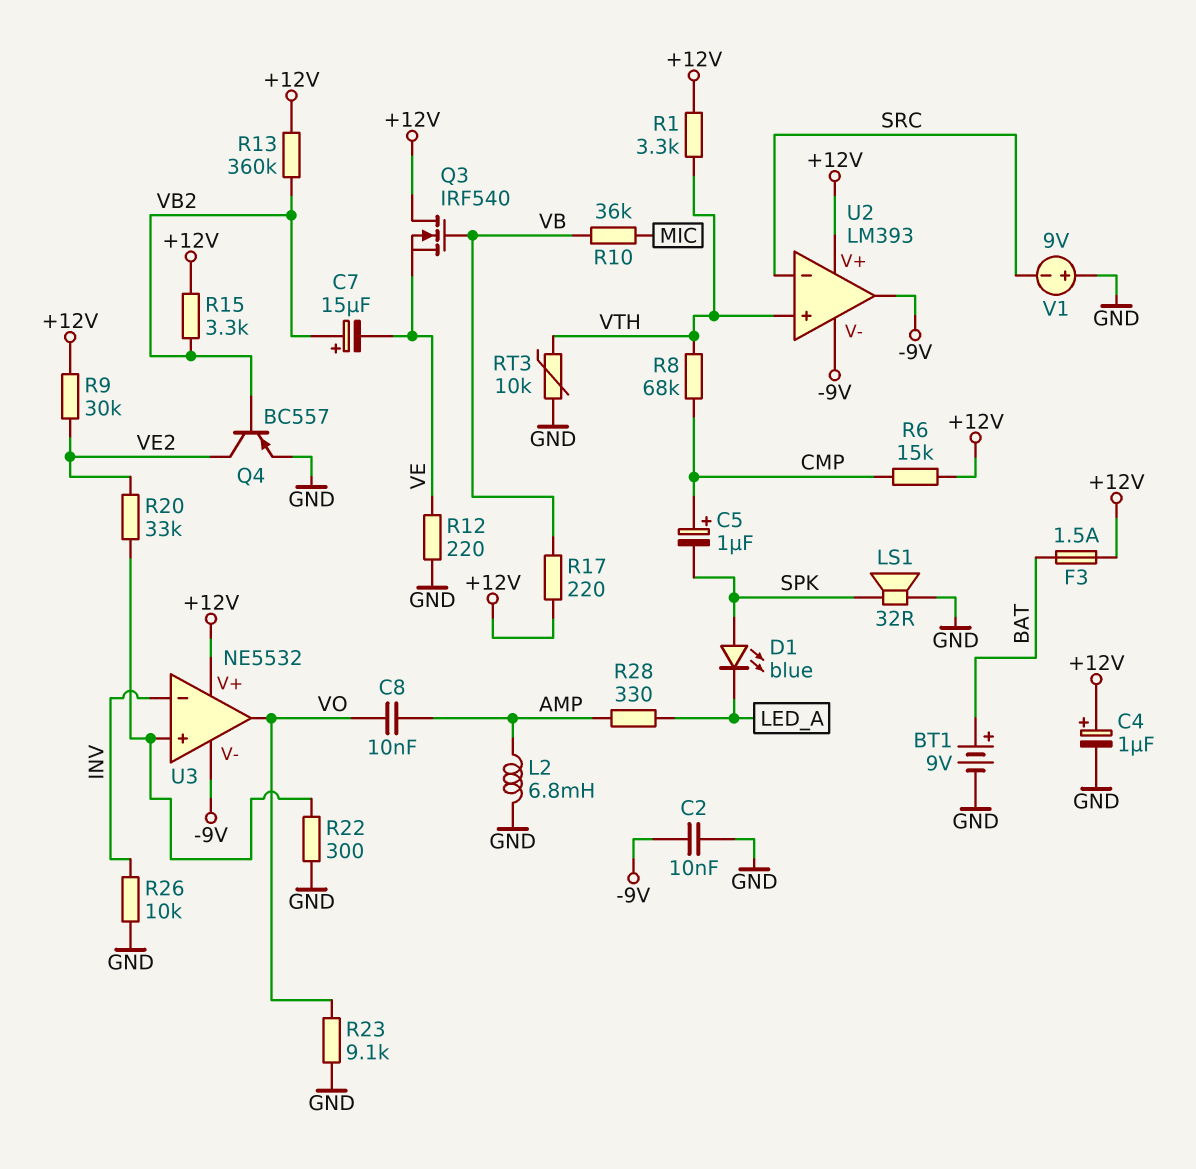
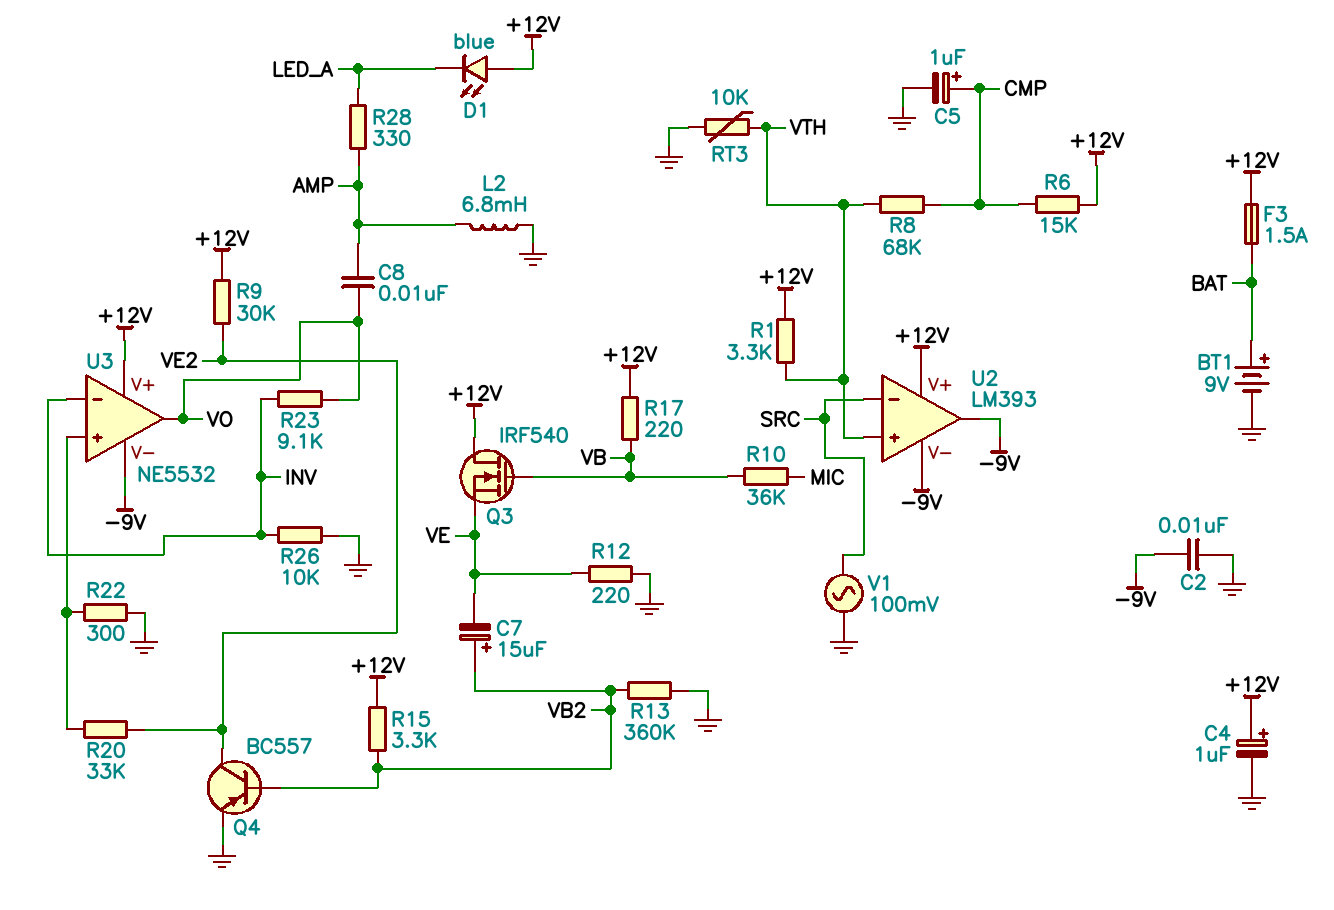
C5: 1uF (plus CMP, minus SPK) -> 1uF (plus CMP, minus GND)
D1: LED blue (A SPK, K LED_A) -> LED blue (A +12V, K LED_A)
LS1: speaker 32R (GND, SPK) -> none
R13: 360k (+12V, VB2) -> 360k (GND, VB2)
R23: 9.1k (GND, VO) -> 9.1k (INV, VO)
V1: 9V (plus GND, minus SRC) -> AC 100mV (GND, SRC)

